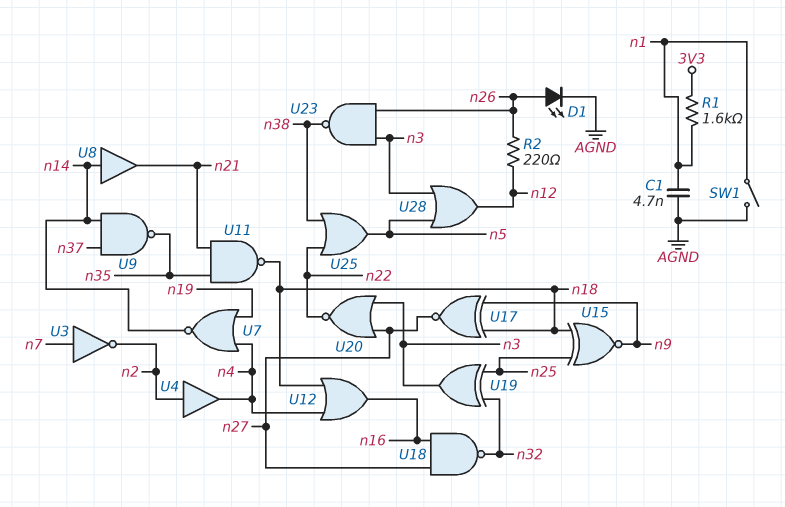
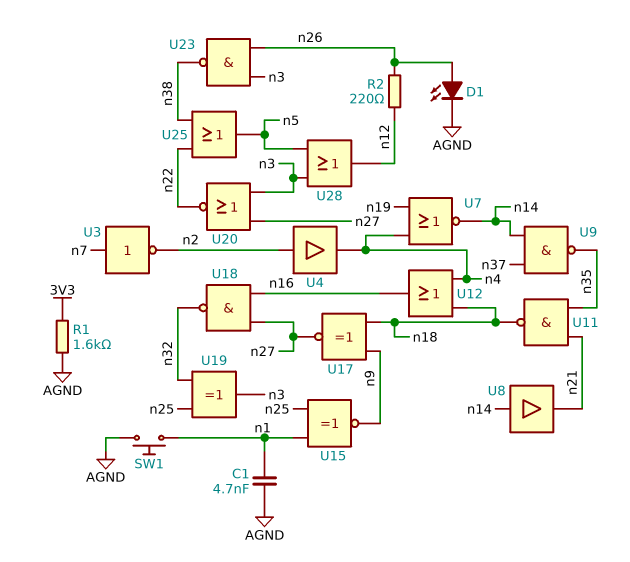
R1: 1.6k (3V3, n1) -> 1.6k (3V3, AGND)
SW1: switch (AGND, n1) -> button (AGND, n1)
U15: XNOR (in n18, in n25, out n9) -> XNOR (in n1, in n25, out n9)

